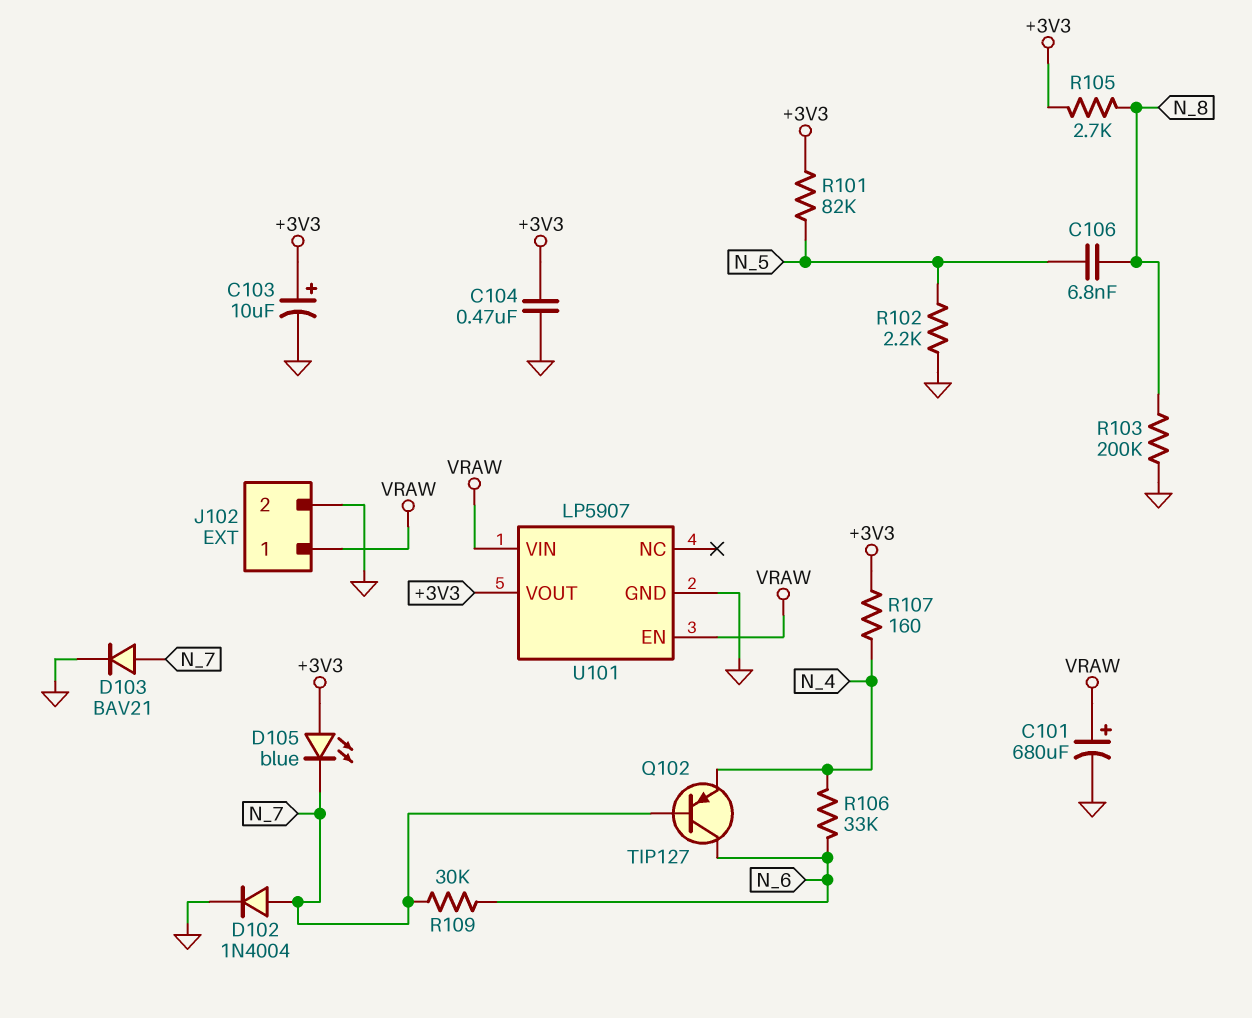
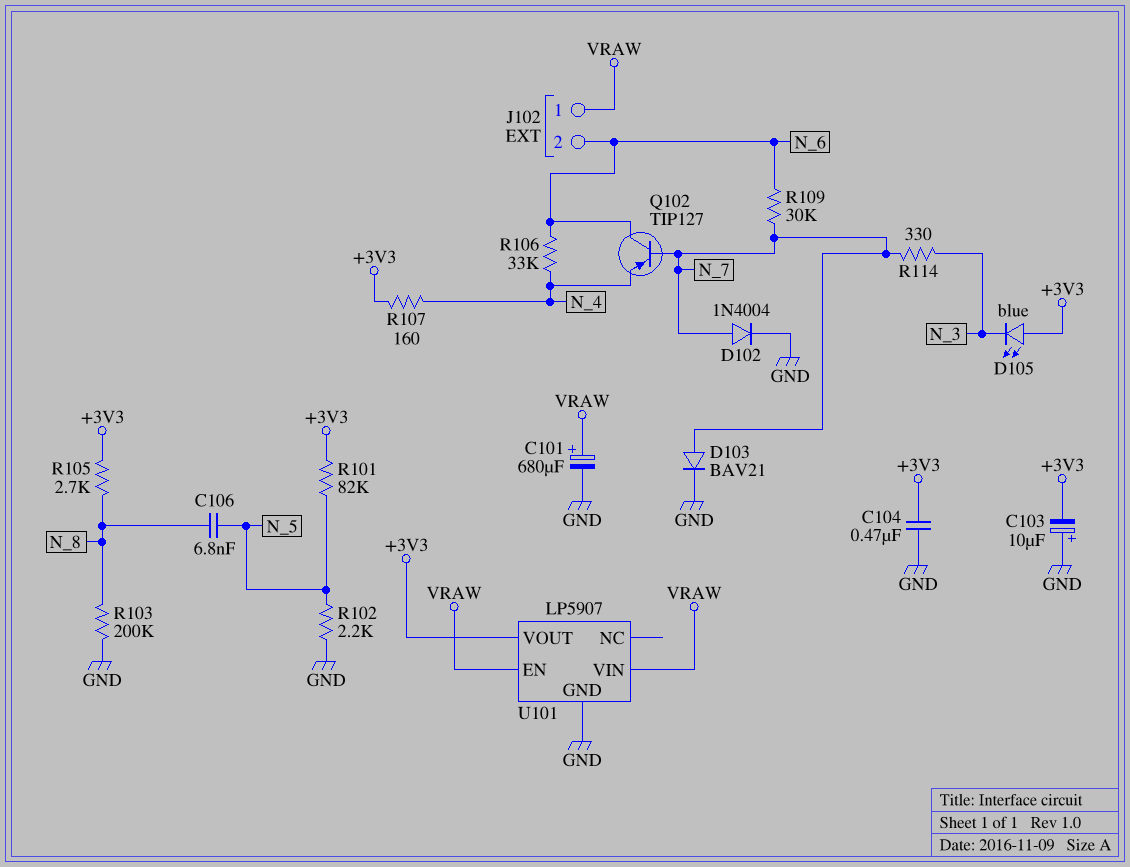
C103: 10uF (plus +3V3, minus GND) -> 10uF (plus GND, minus +3V3)
D105: LED blue (A +3V3, K N_7) -> LED blue (A +3V3, K N_3)
J102 pin 2: GND -> N_6
R114: none -> 330 (N_3, N_7)

